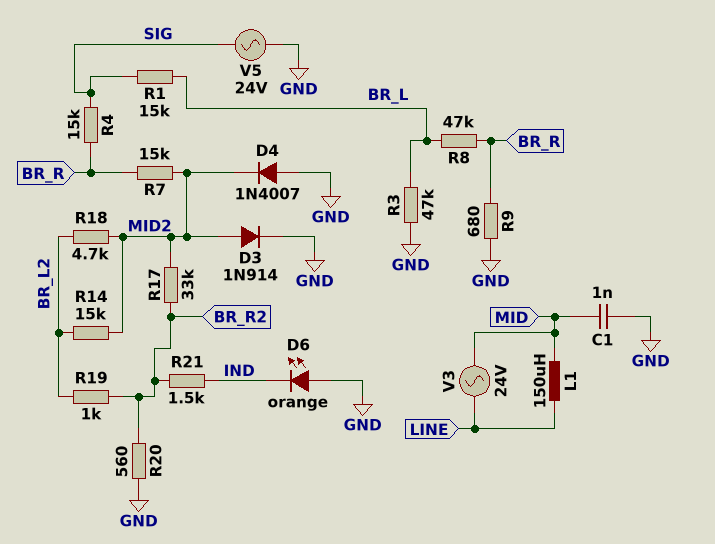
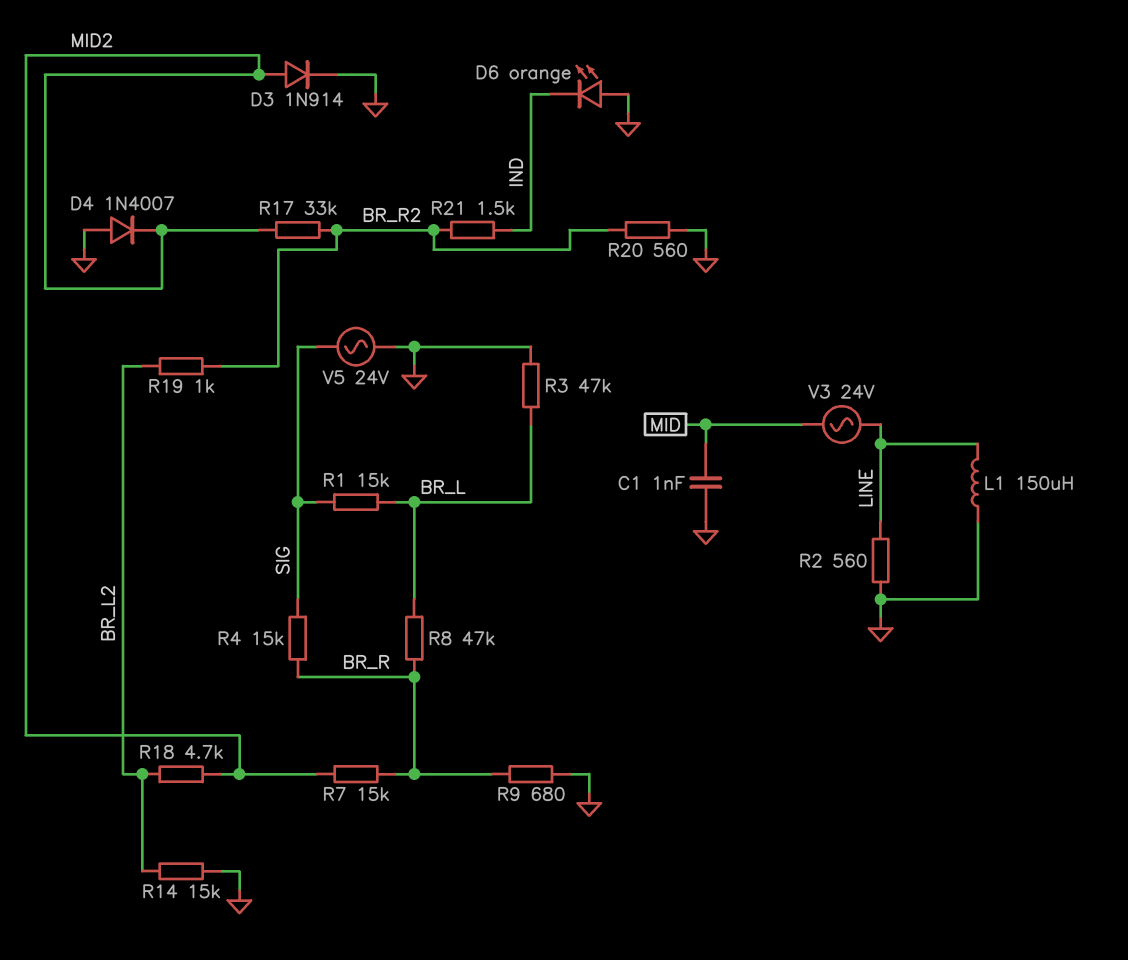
L1: 150uH (LINE, MID) -> 150uH (GND, LINE)
R2: none -> 560 (GND, LINE)
R14: 15k (BR_L2, MID2) -> 15k (BR_L2, GND)

